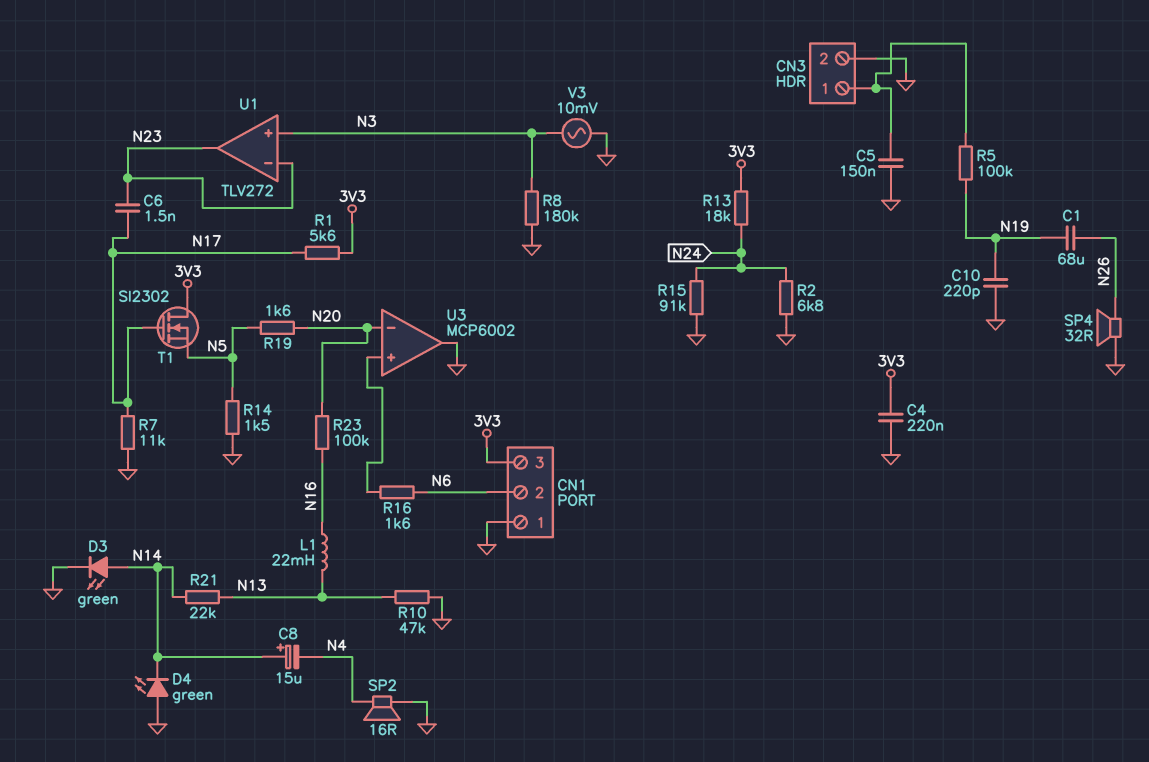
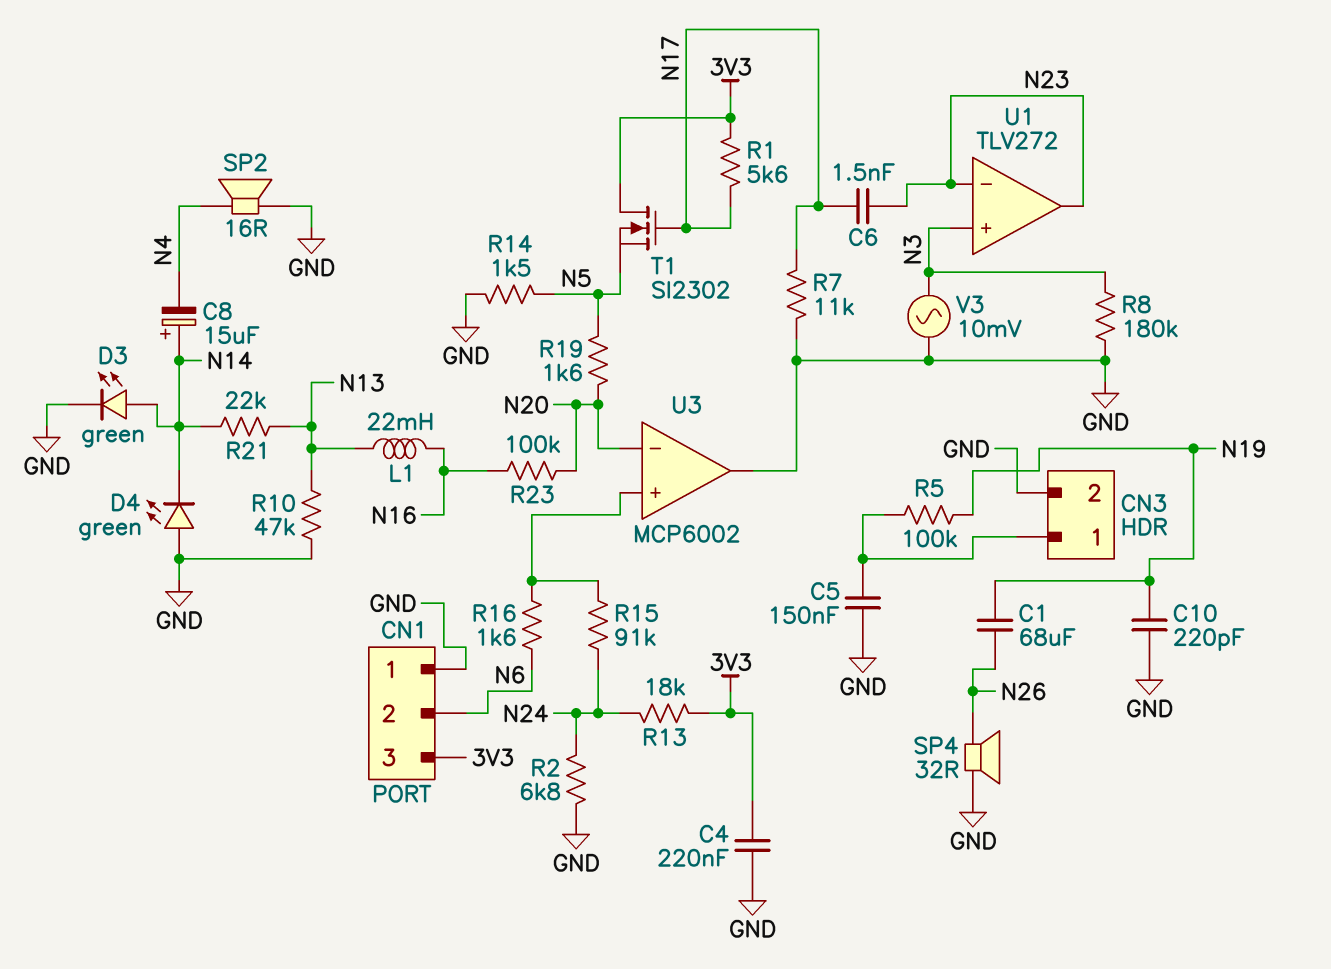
R15: 91k (GND, N24) -> 91k (N24, U3/in+)

